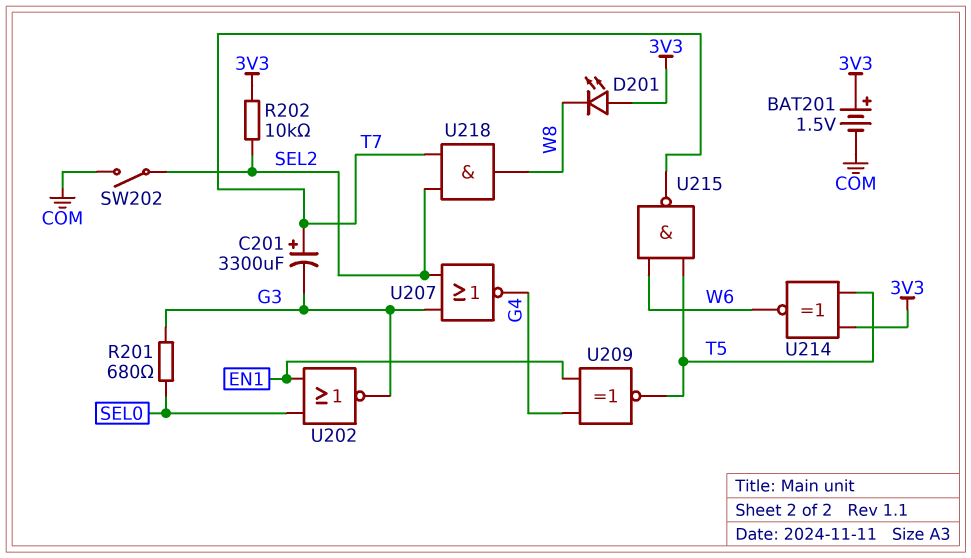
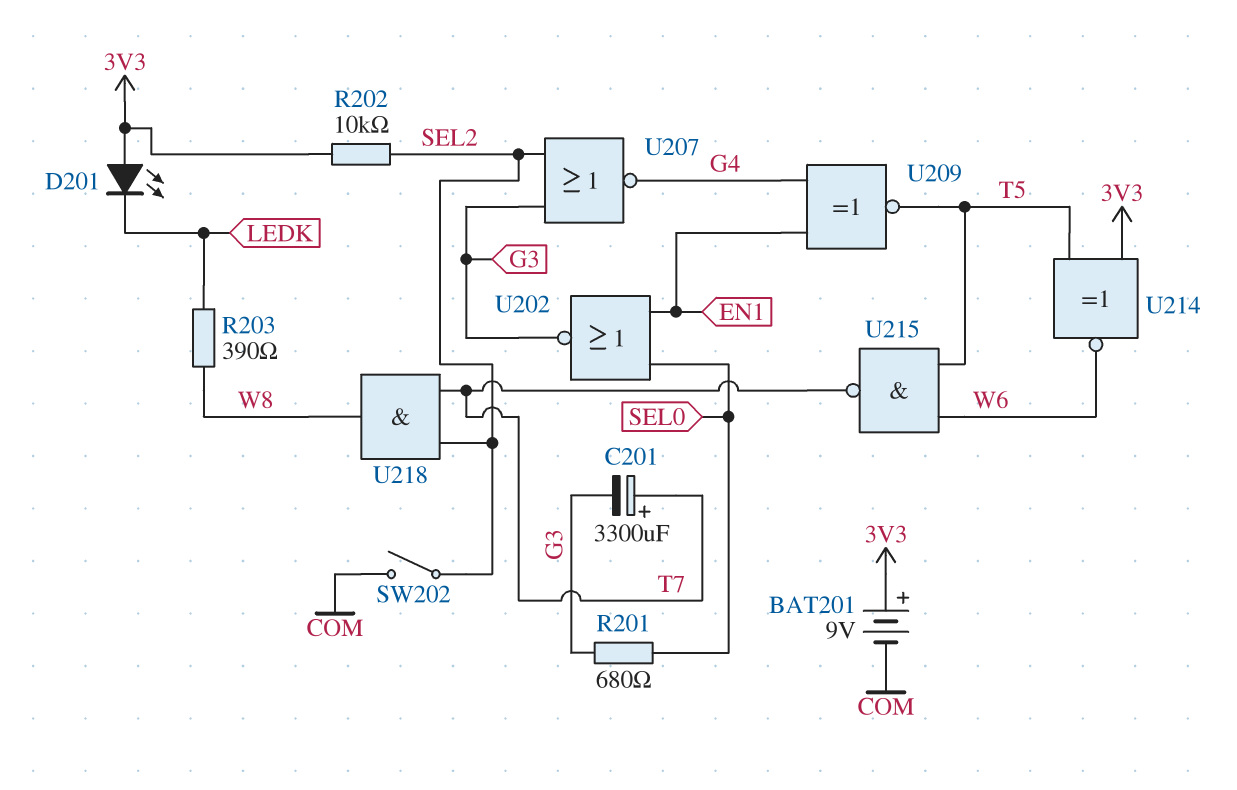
BAT201: 1.5V (plus 3V3, minus COM) -> 9V (plus 3V3, minus COM)
D201: LED (A 3V3, K W8) -> LED (A 3V3, K LEDK)
R203: none -> 390 (LEDK, W8)

